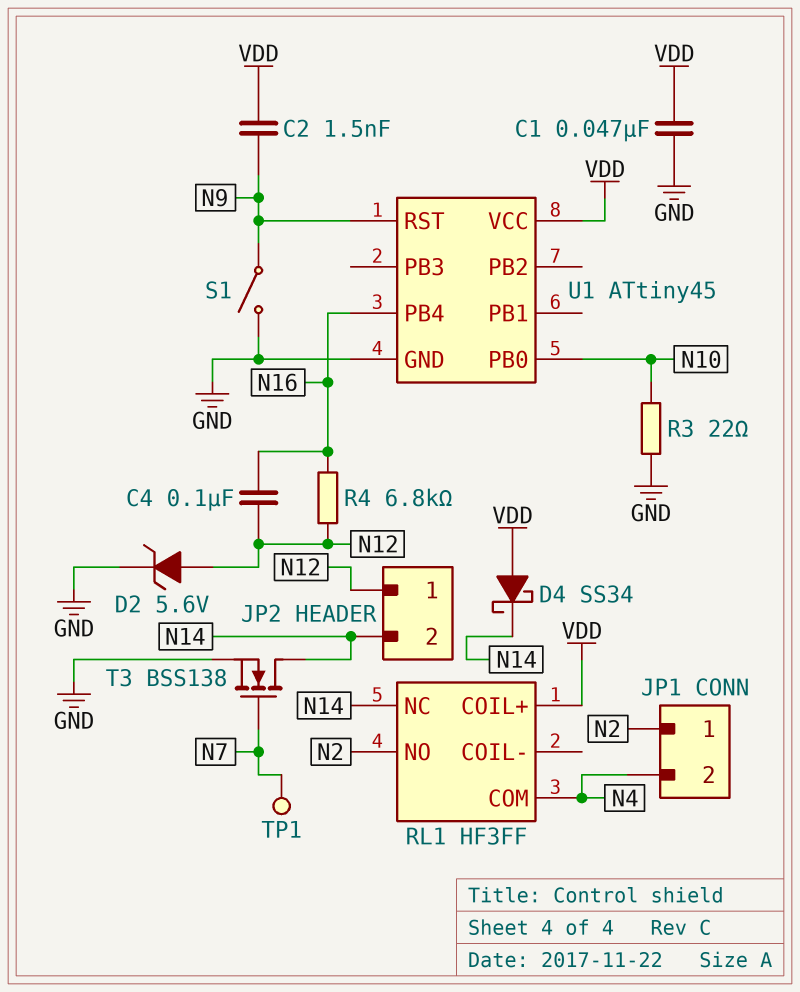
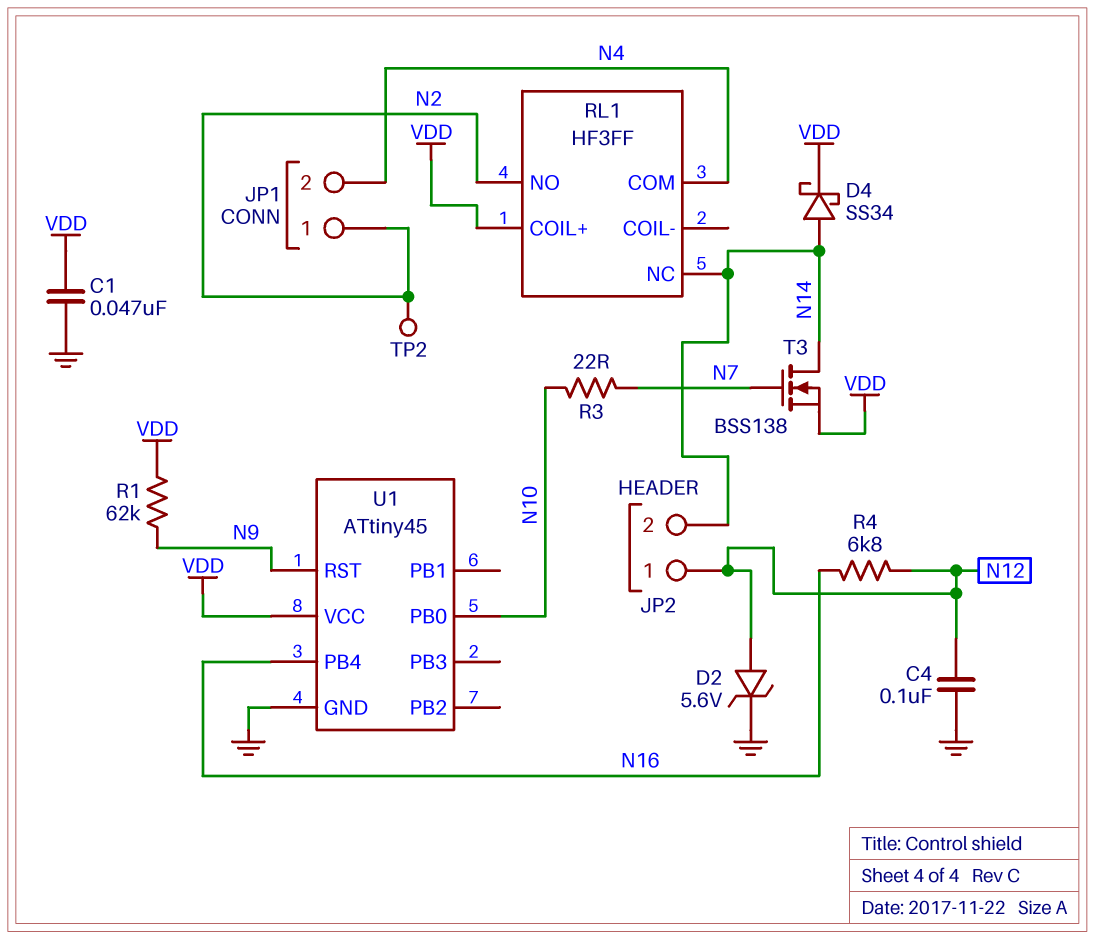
C2: 1.5nF (N9, VDD) -> none
C4: 100nF (N12, N16) -> 100nF (GND, N12)
D4: schottky SS34 (A VDD, K N14) -> schottky SS34 (A N14, K VDD)
R1: none -> 62k (N9, VDD)
R3: 22 (GND, N10) -> 22 (N7, N10)
S1: switch (GND, N9) -> none
T3: NMOS BSS138 (G N7, D N14, S GND) -> NMOS BSS138 (G N7, D N14, S VDD)
TP1: test point (N7) -> none
TP2: none -> test point (N2)

